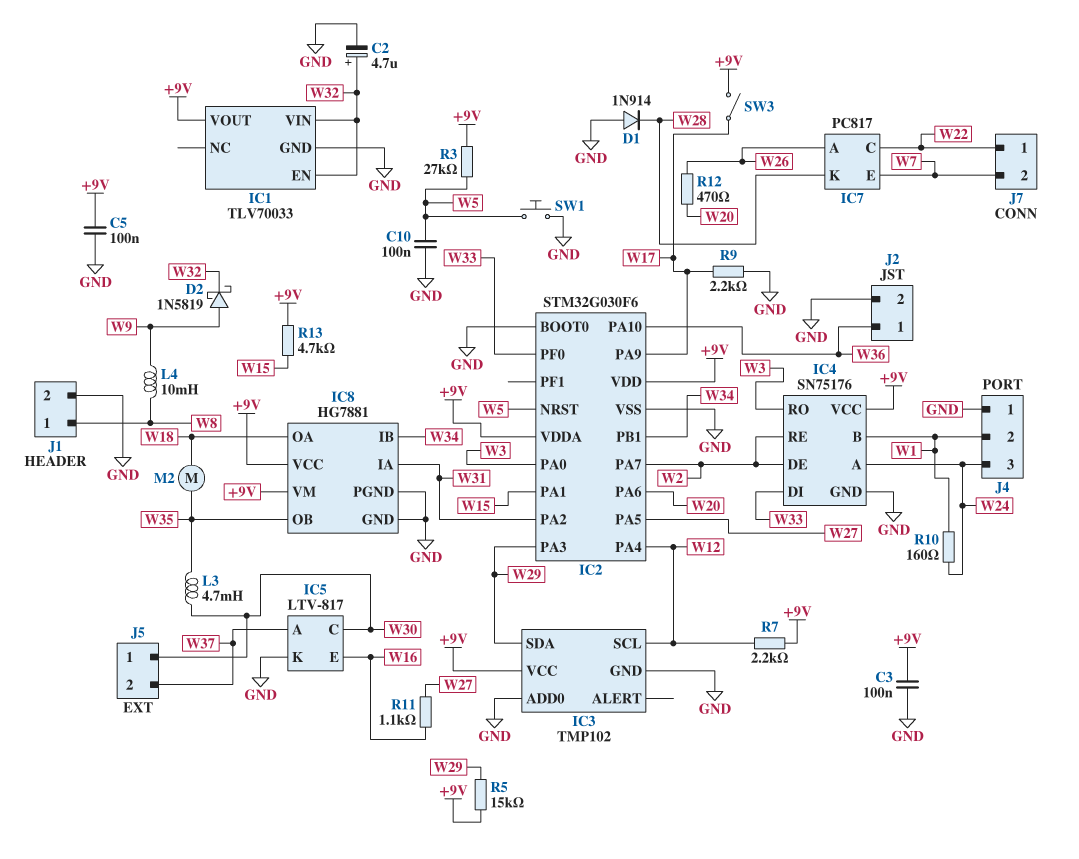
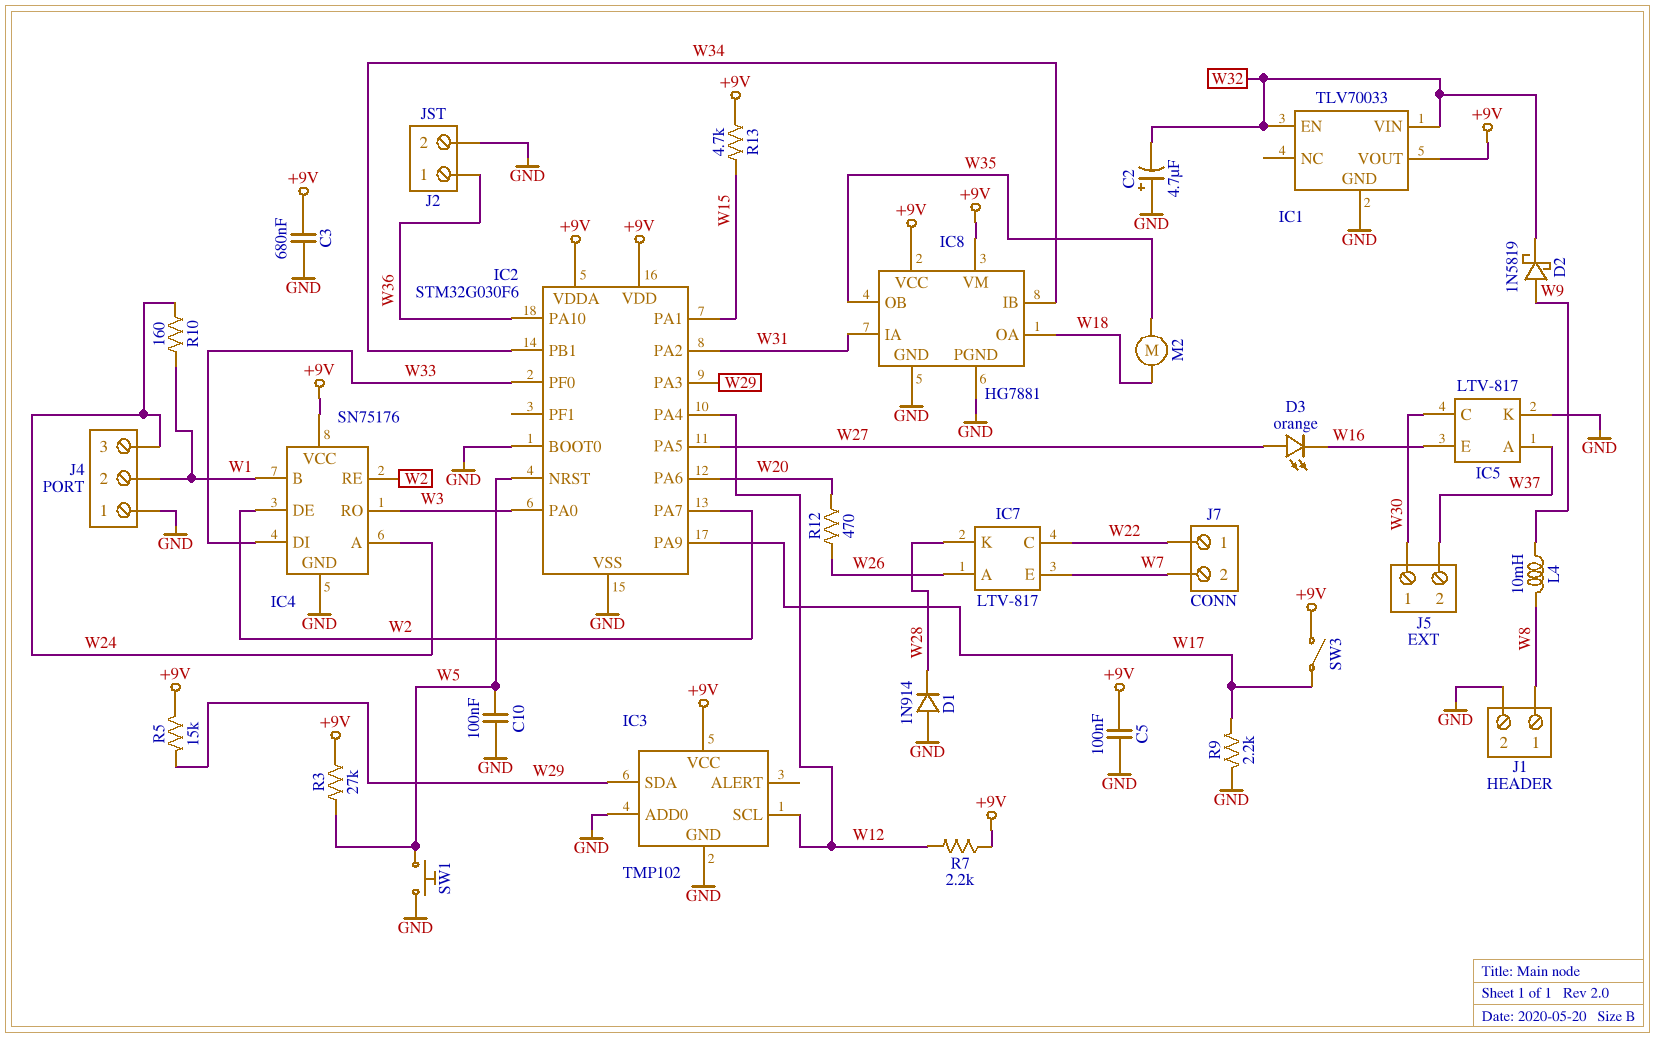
C2: 4.7uF (plus W32, minus GND) -> 4.7uF (plus GND, minus W32)
C3: 100nF (+9V, GND) -> 680nF (+9V, GND)
D3: none -> LED orange (A W27, K W16)
IC7: PC817 -> LTV-817
L3: 4.7mH (W30, W35) -> none
R11: 1.1k (W16, W27) -> none

